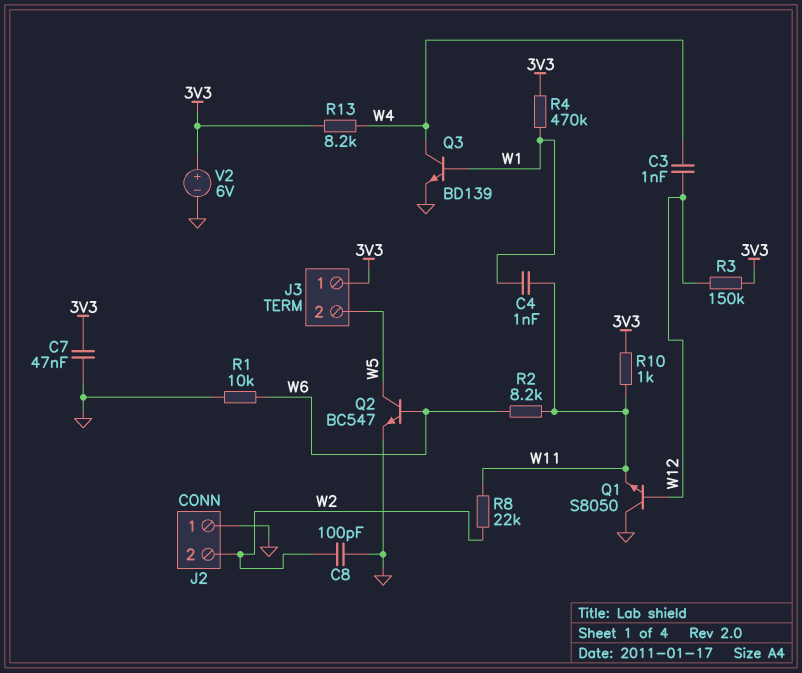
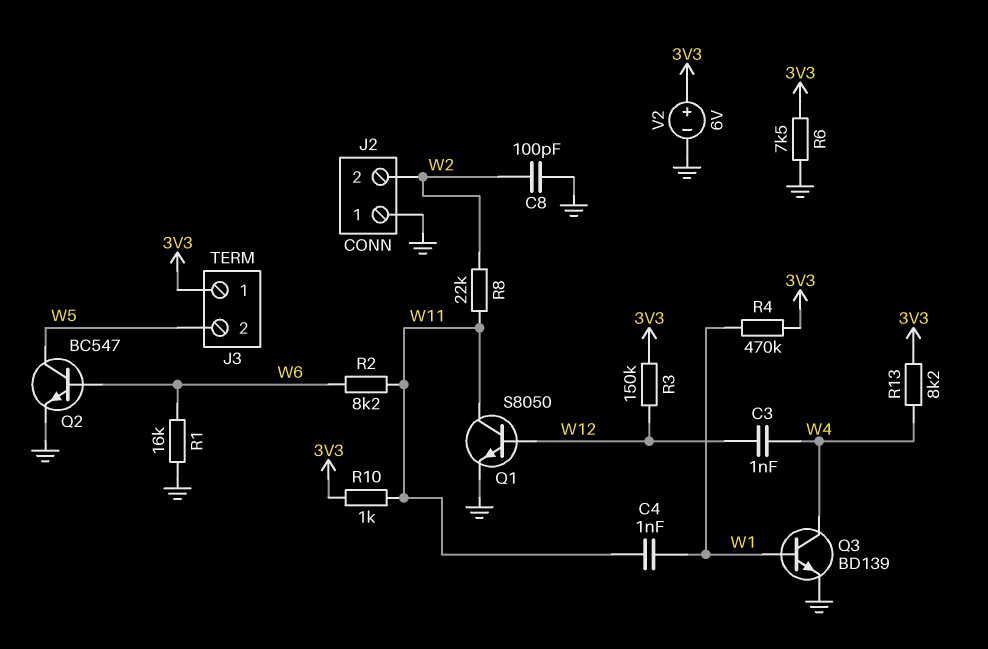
C7: 47nF (3V3, GND) -> none
Q1: NPN S8050 (B W12, C GND, E W11) -> NPN S8050 (B W12, C W11, E GND)
R1: 10k (GND, W6) -> 16k (GND, W6)
R6: none -> 7.5k (3V3, GND)

